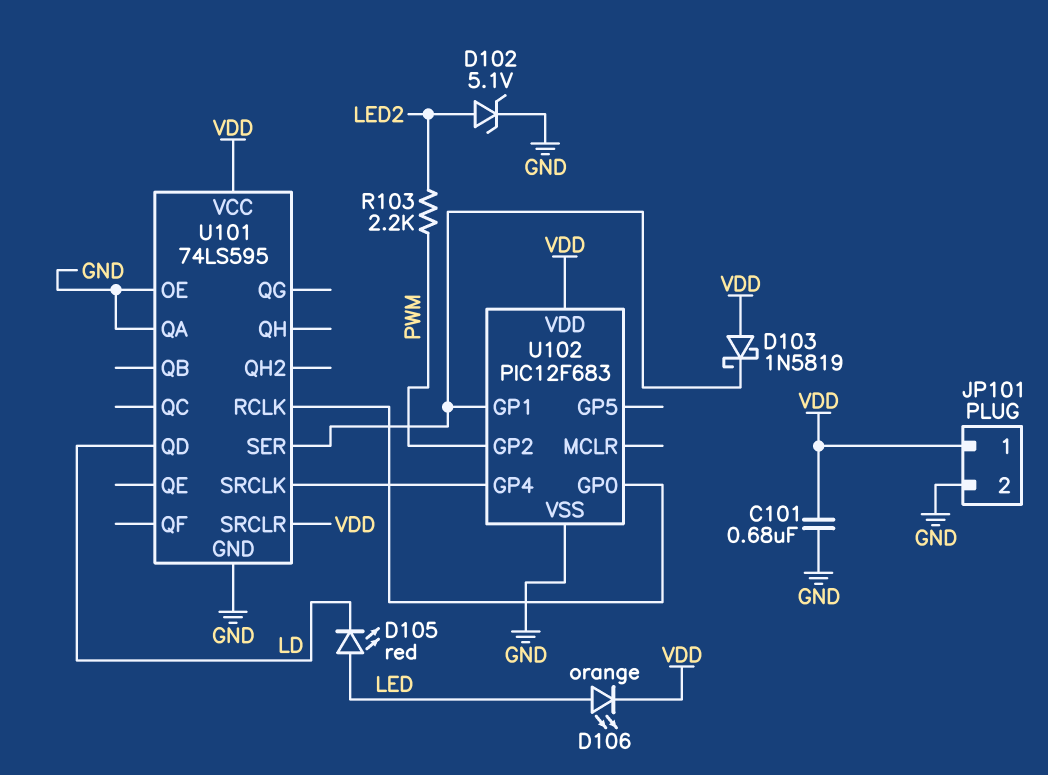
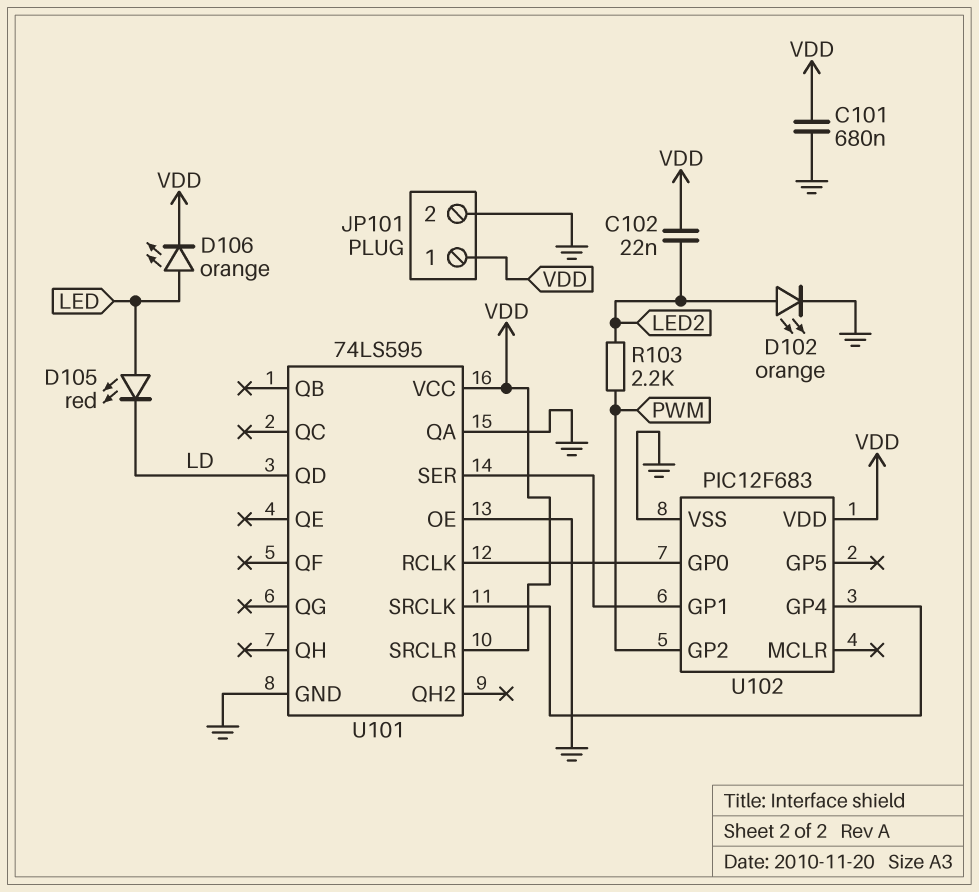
C102: none -> 22nF (LED2, VDD)
D102: zener 5.1V (A LED2, K GND) -> LED orange (A LED2, K GND)
D103: schottky 1N5819 (A VDD, K U101/SER) -> none

